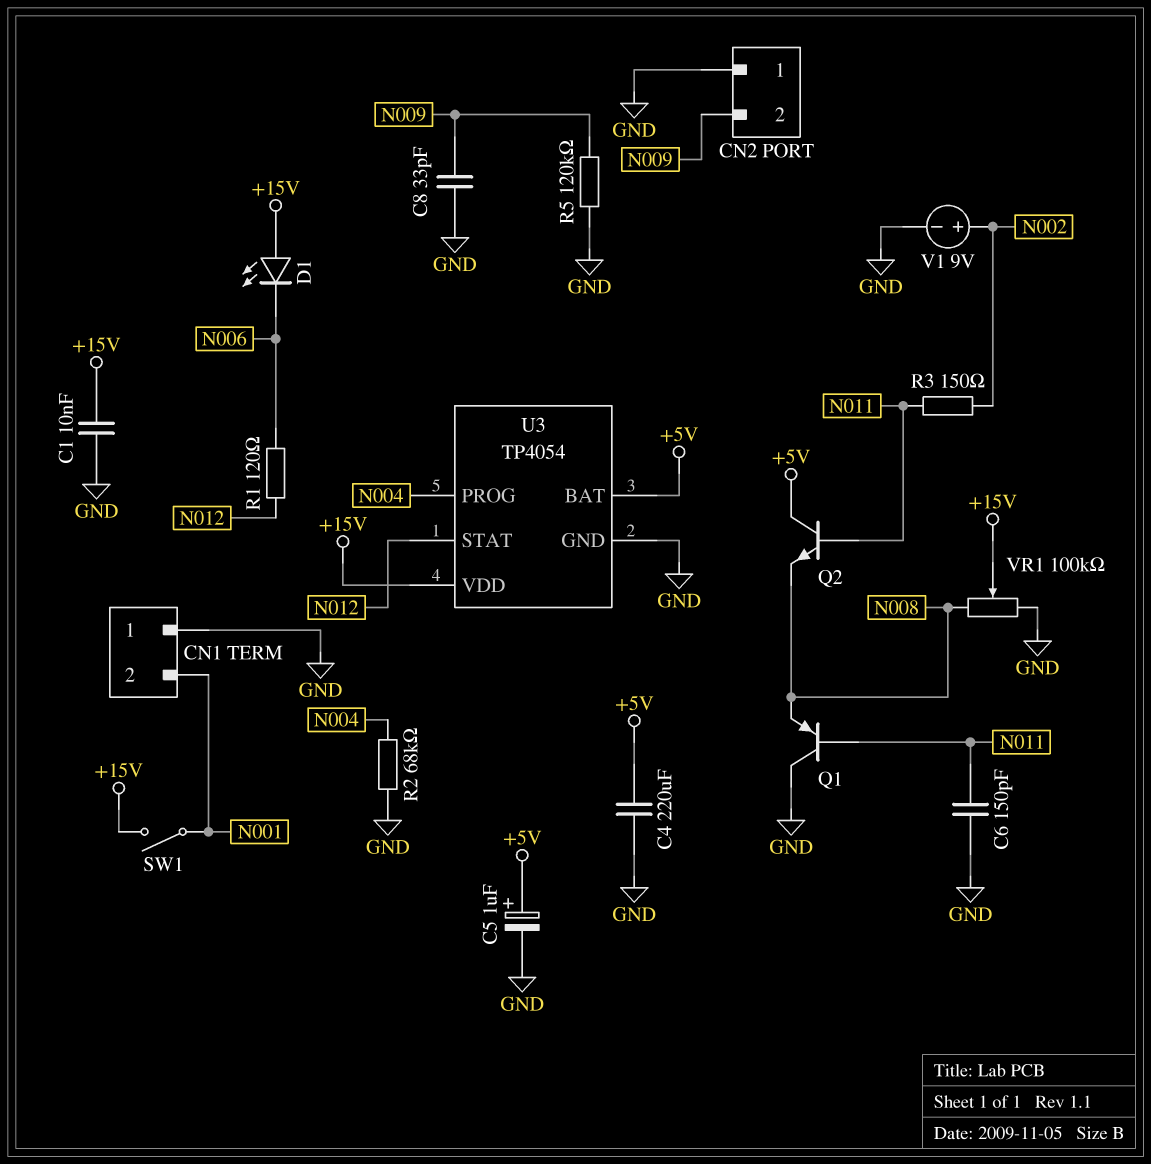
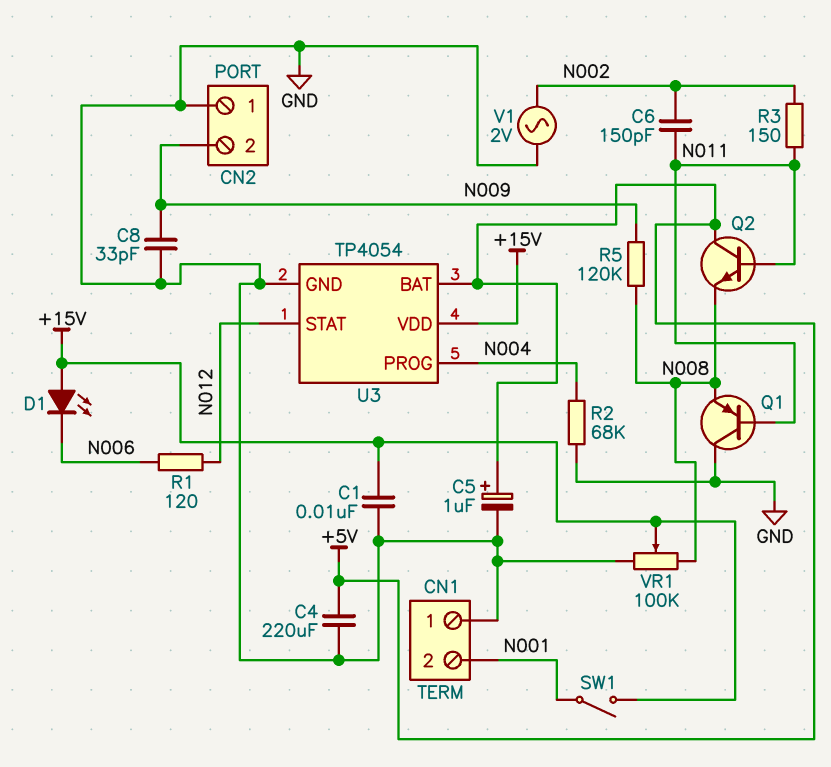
C6: 150pF (GND, N011) -> 150pF (N002, N011)
R5: 120k (GND, N009) -> 120k (N008, N009)
V1: 9V (plus N002, minus GND) -> AC 2V (GND, N002)

